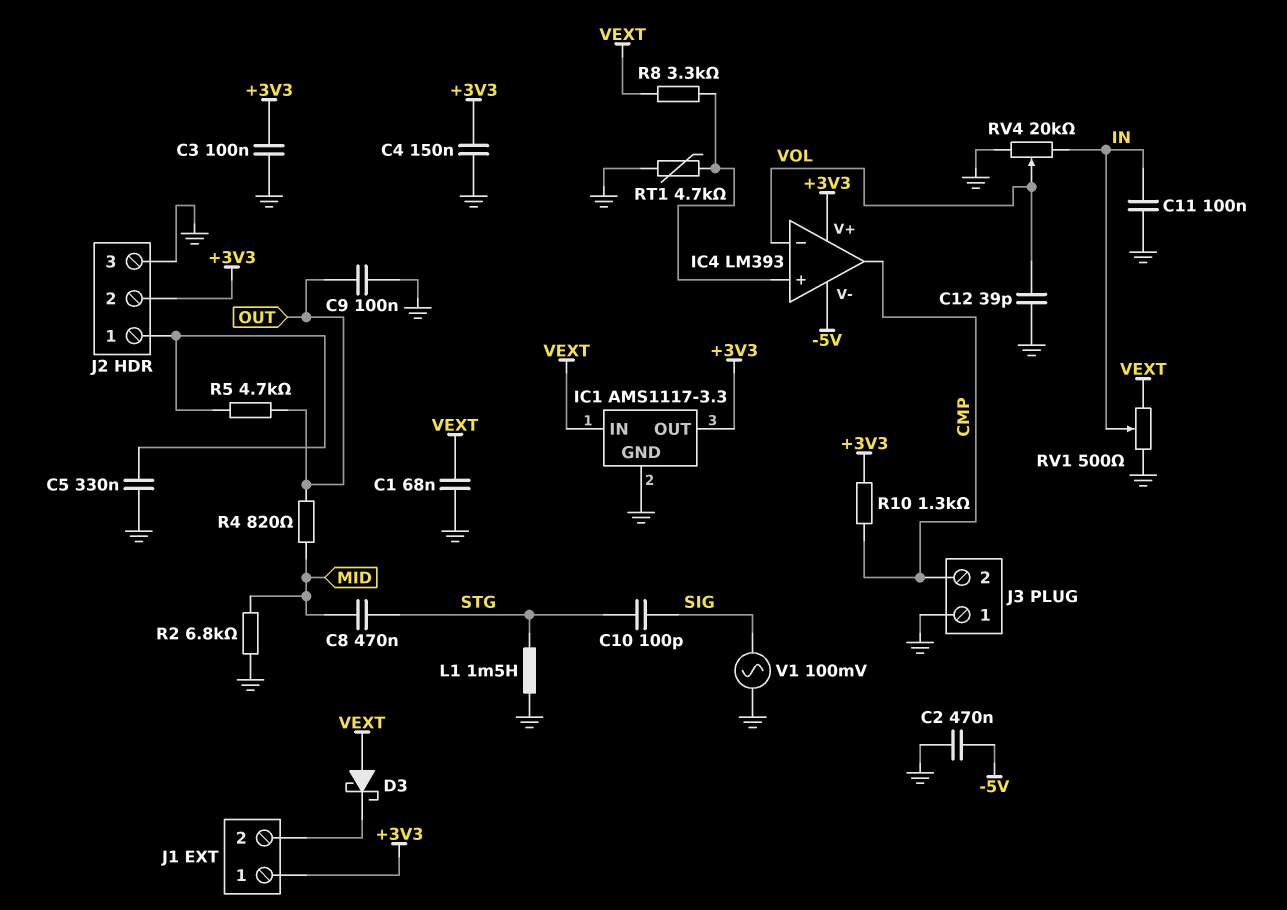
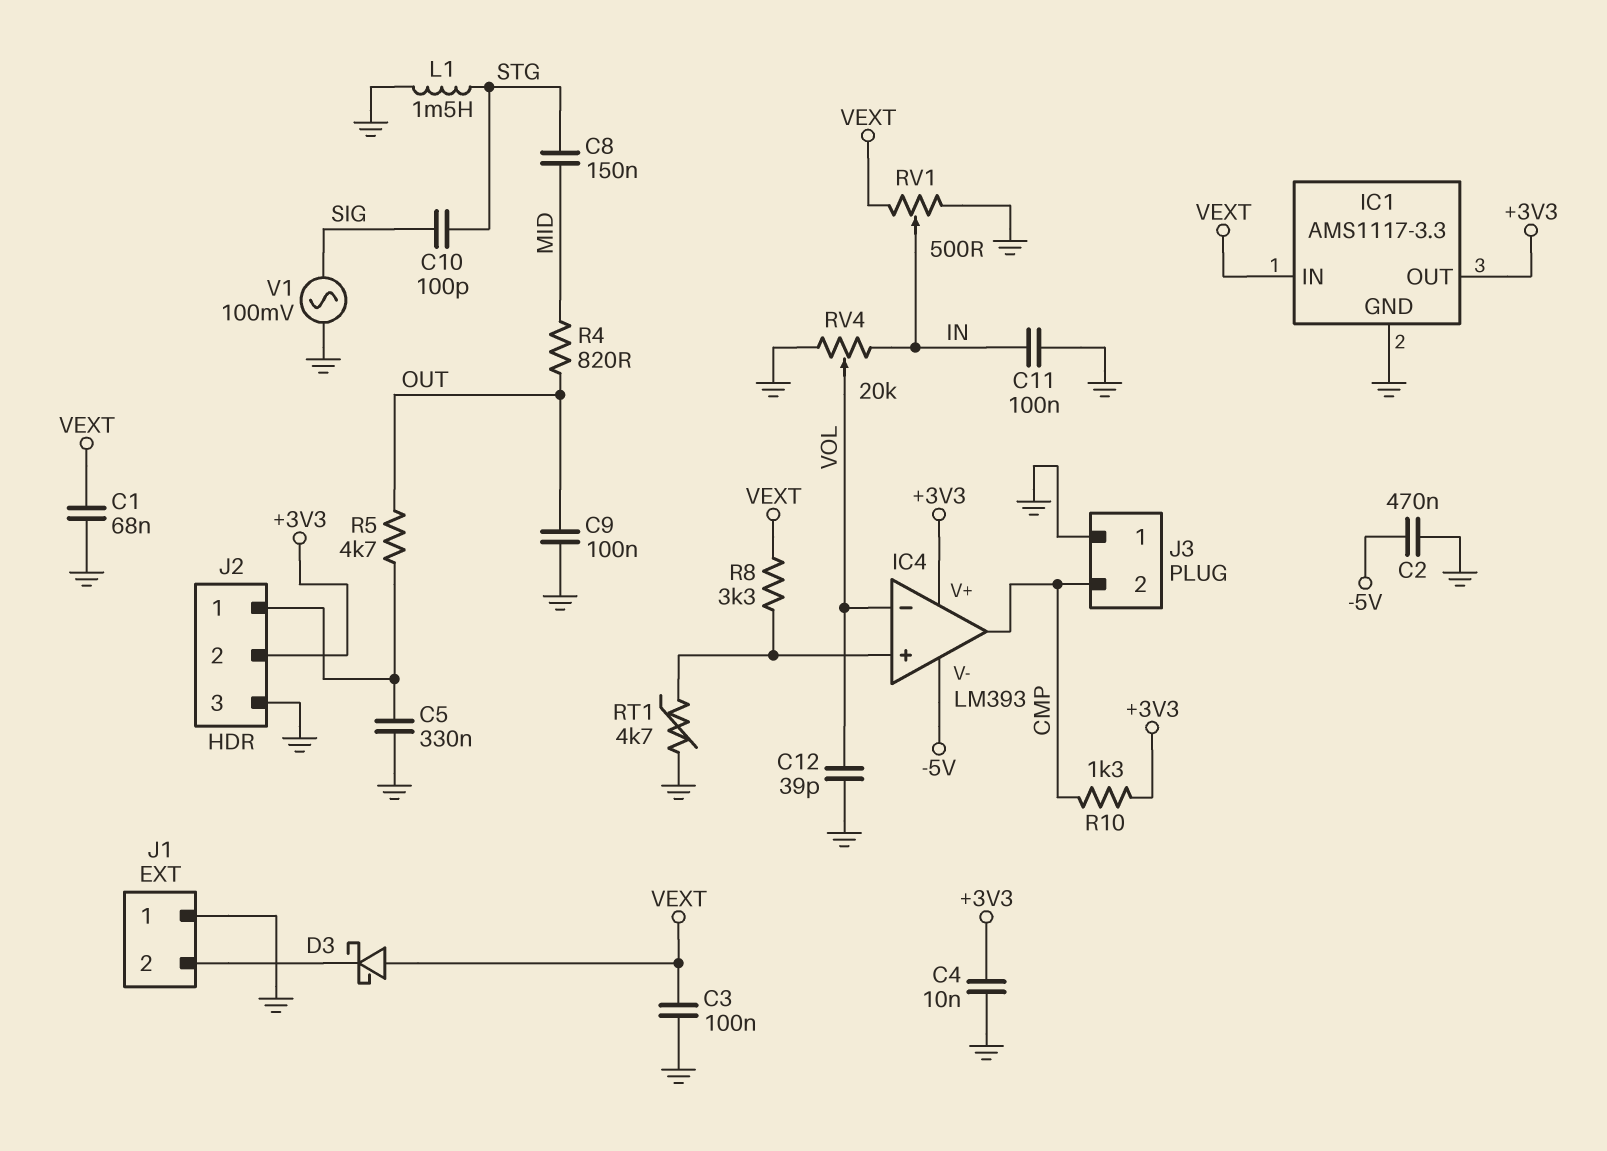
C3: 100nF (+3V3, GND) -> 100nF (GND, VEXT)
C4: 150nF (+3V3, GND) -> 10nF (+3V3, GND)
C8: 470nF (MID, STG) -> 150nF (MID, STG)
J1 pin 1: +3V3 -> GND
R2: 6.8k (GND, MID) -> none

